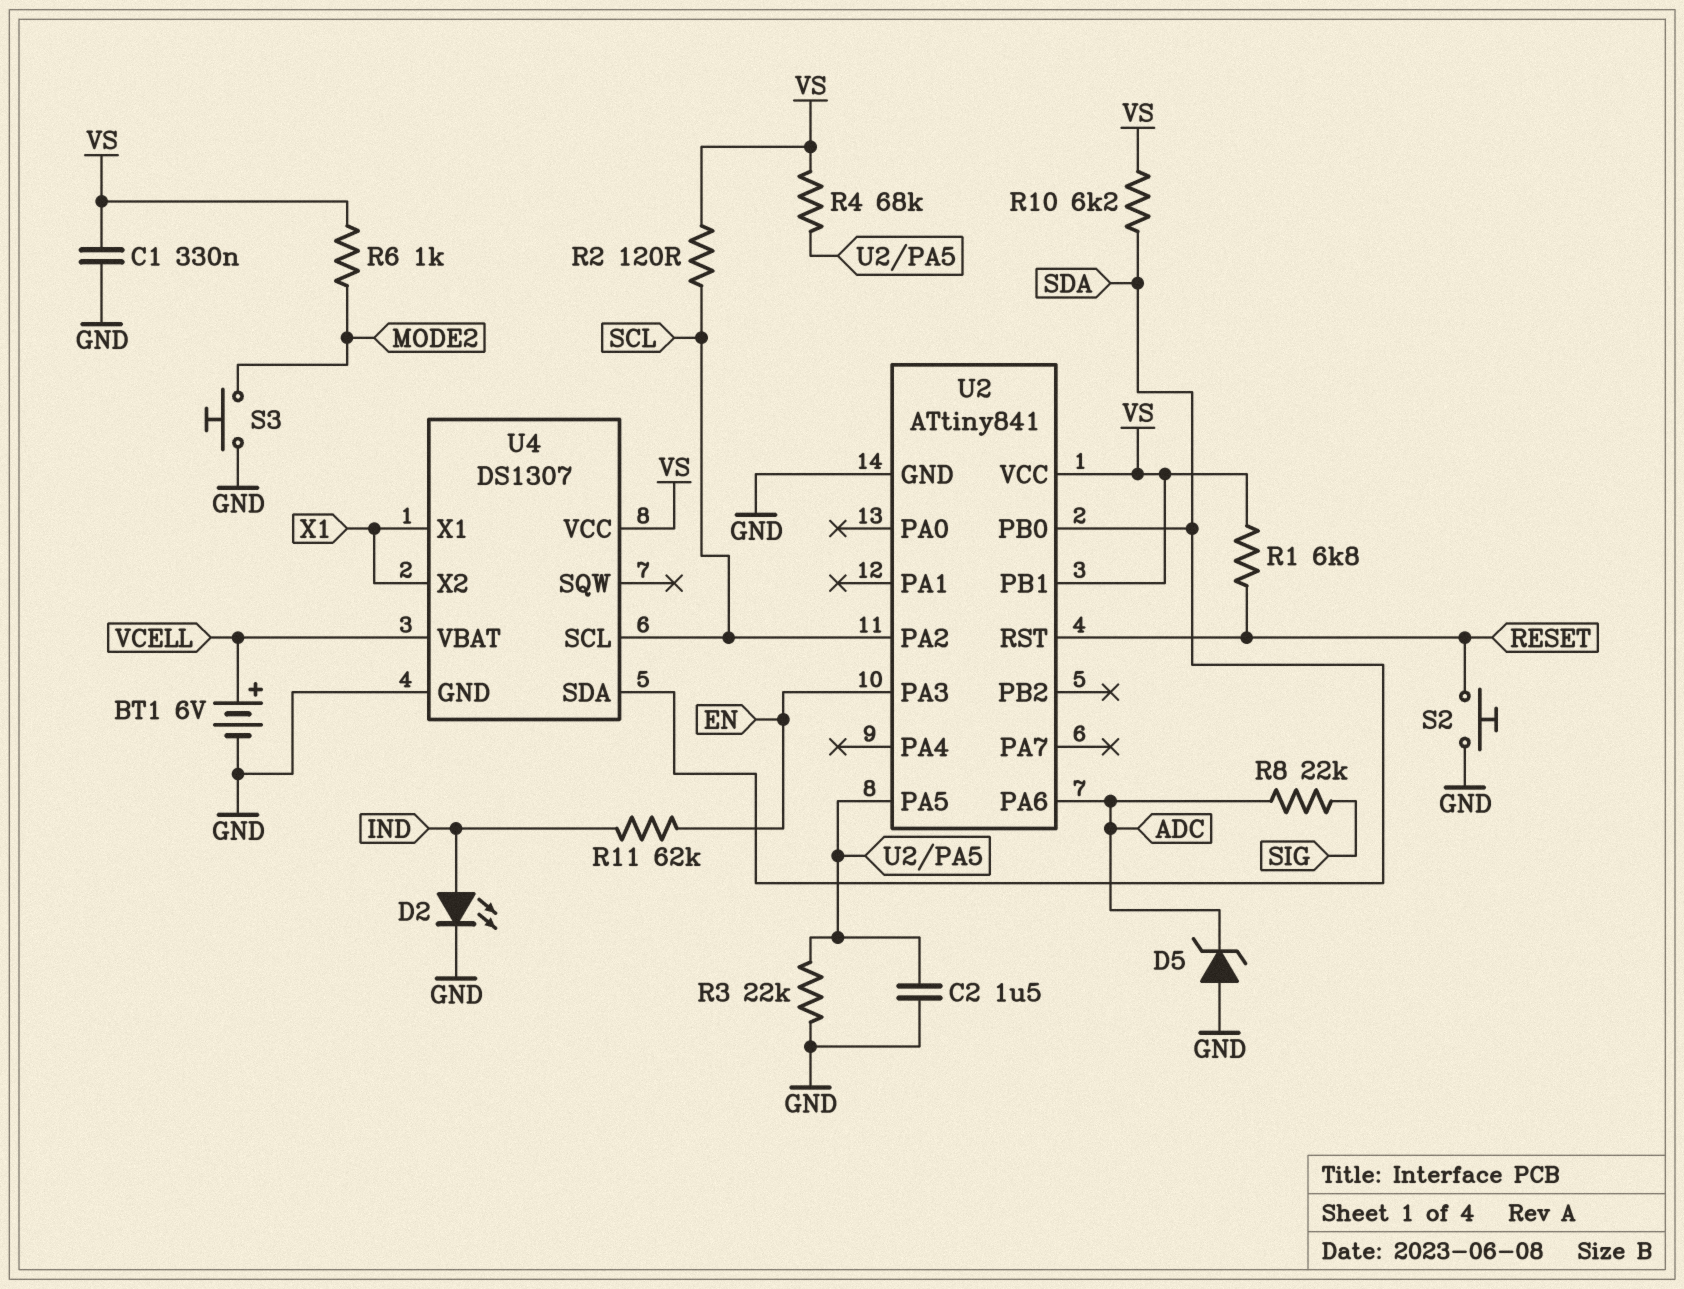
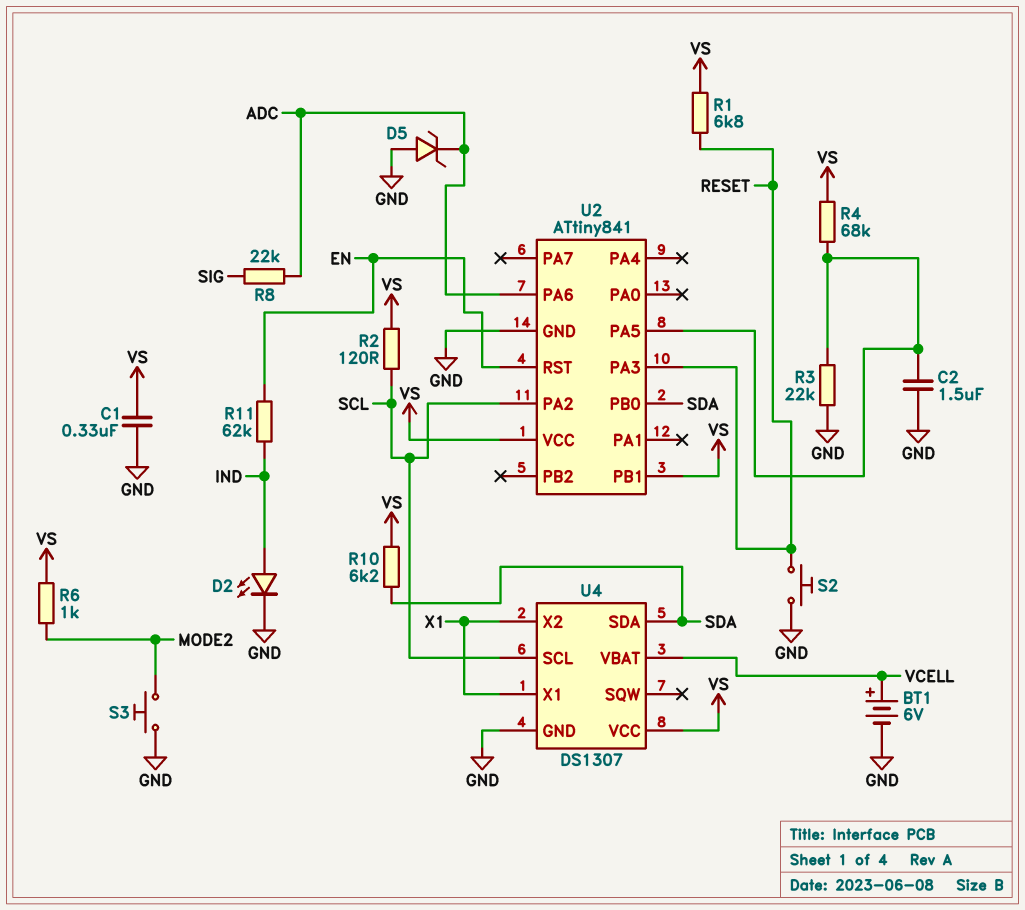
U2 pin PA3: EN -> RESET
U2 pin RST: RESET -> EN

